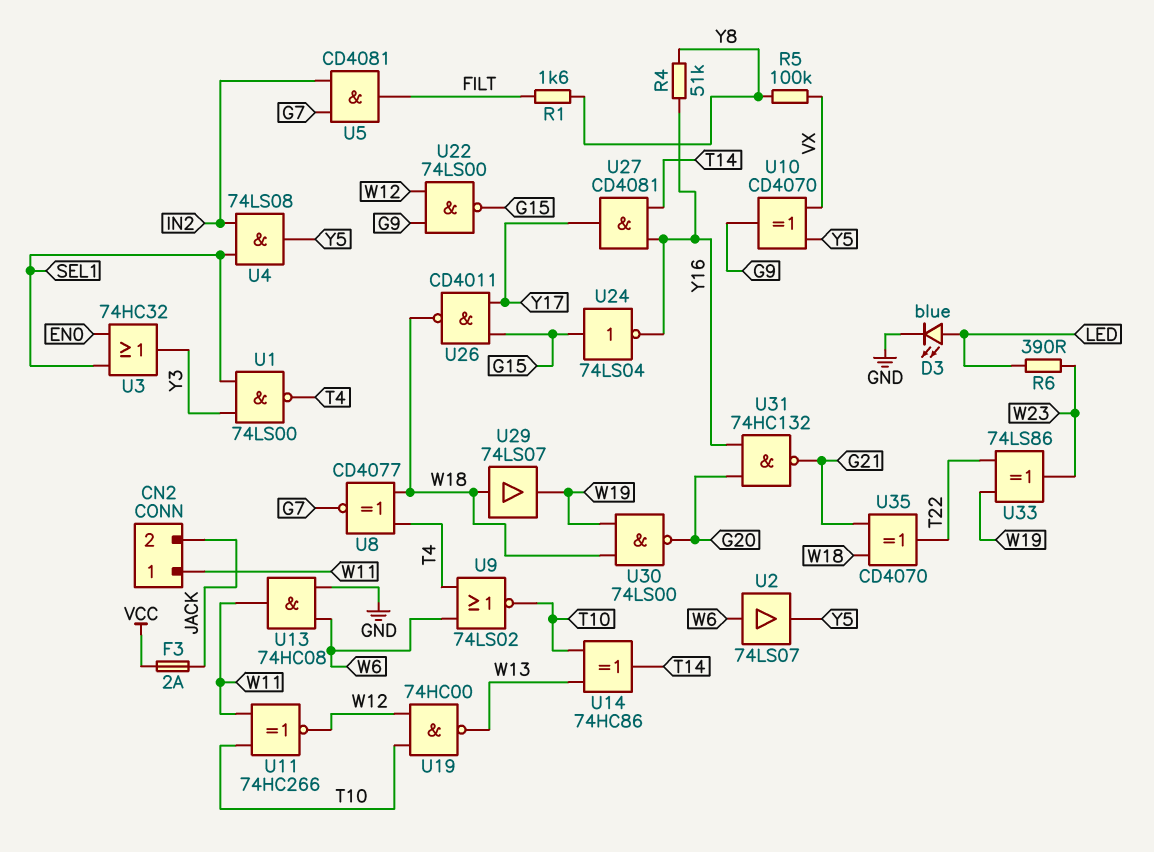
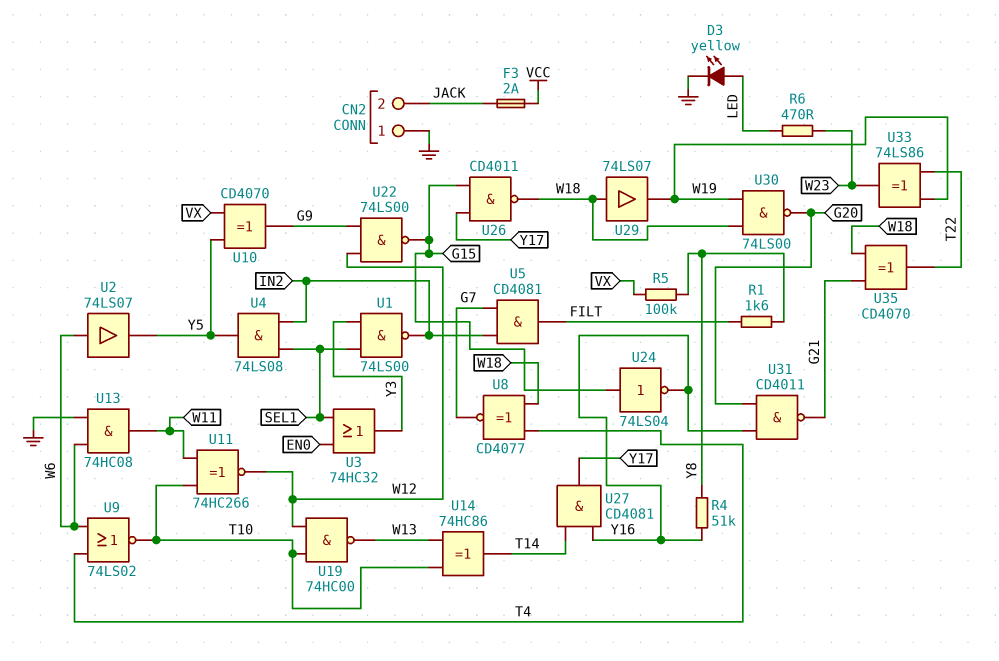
CN2 pin 1: W11 -> GND
D3: LED blue (A LED, K GND) -> LED yellow (A LED, K GND)
R6: 390 (LED, W23) -> 470 (LED, W23)
U1: NAND 74LS00 (in SEL1, in Y3, out T4) -> NAND 74LS00 (in SEL1, in Y3, out IN2)
U31: NAND 74HC132 (in G20, in Y16, out G21) -> NAND CD4011 (in G20, in Y16, out G21)

